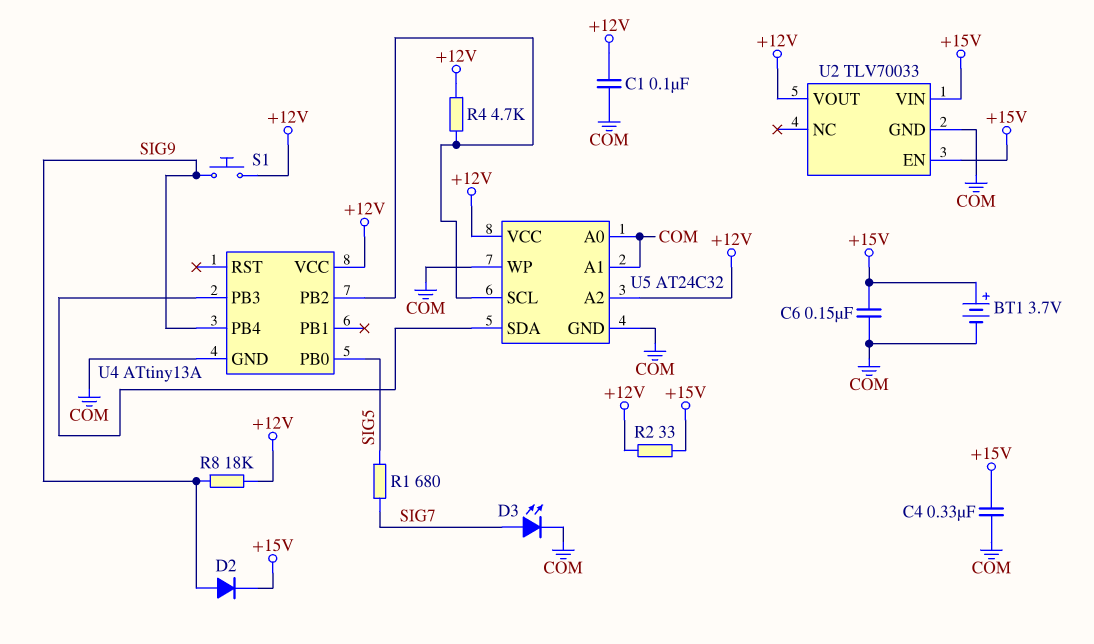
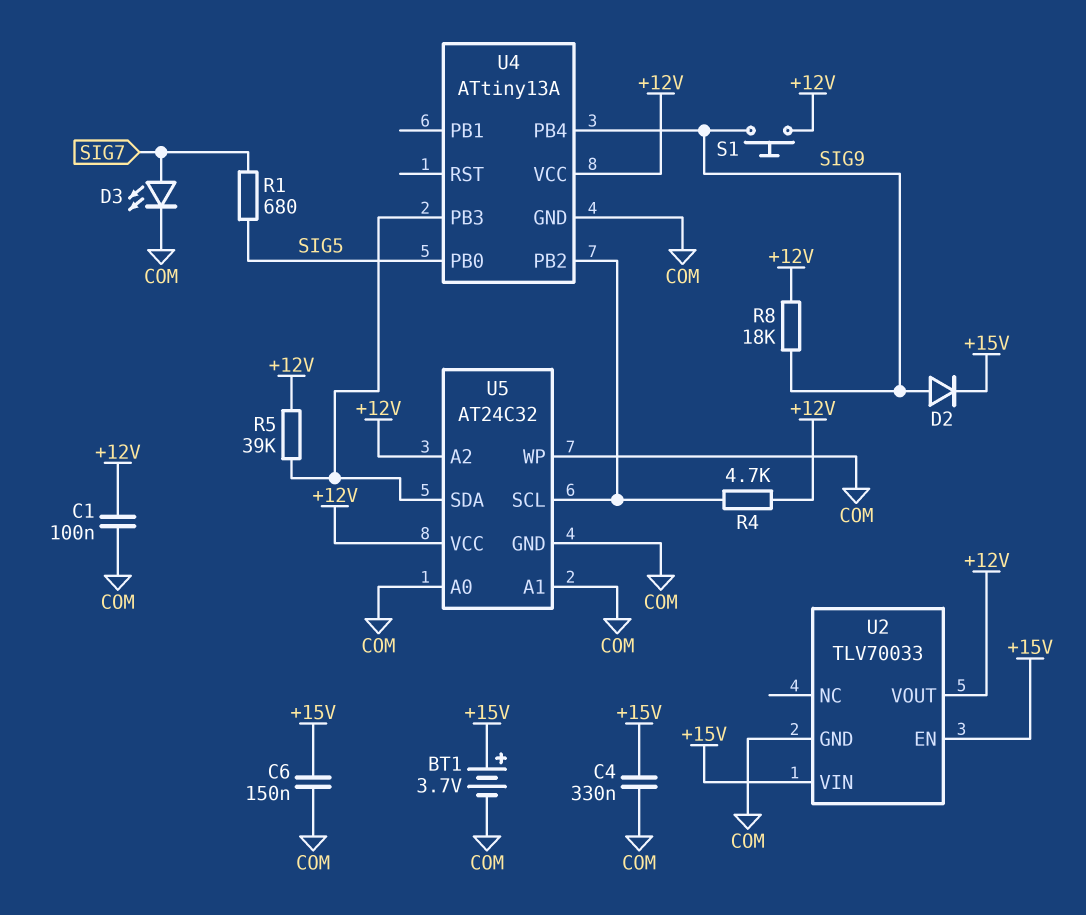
R2: 33 (+12V, +15V) -> none
R5: none -> 39k (+12V, U4/PB3)

